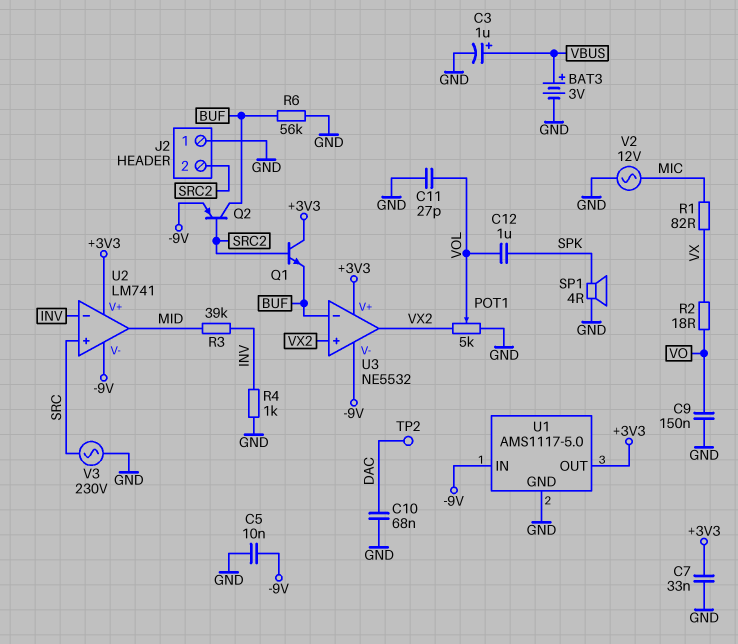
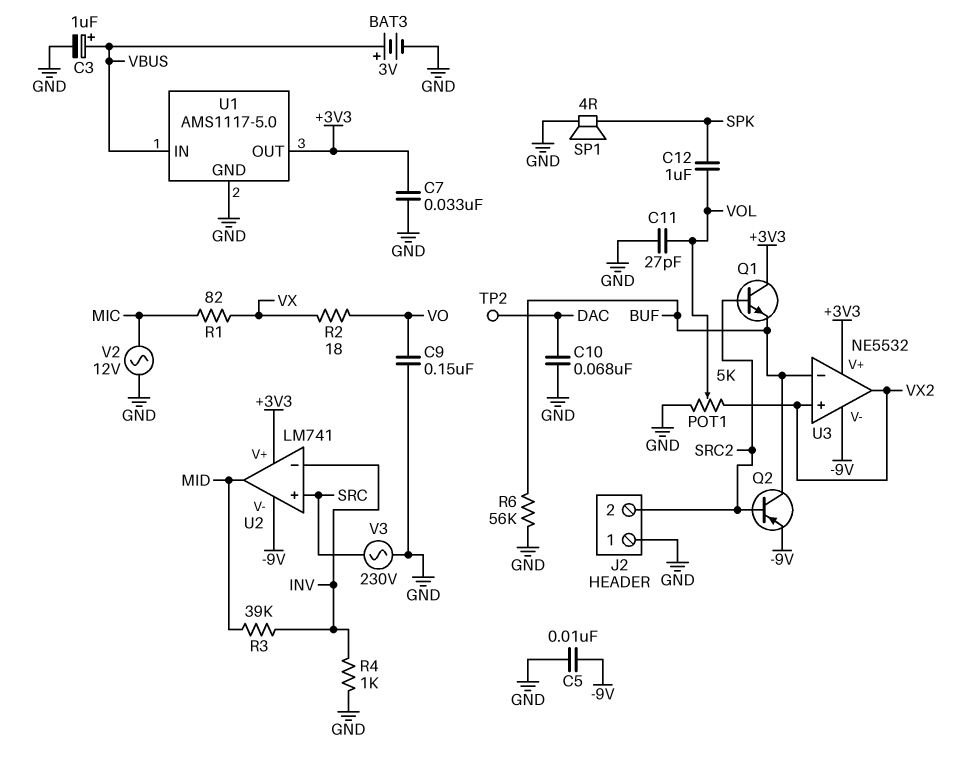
U1 pin IN: -9V -> VBUS

